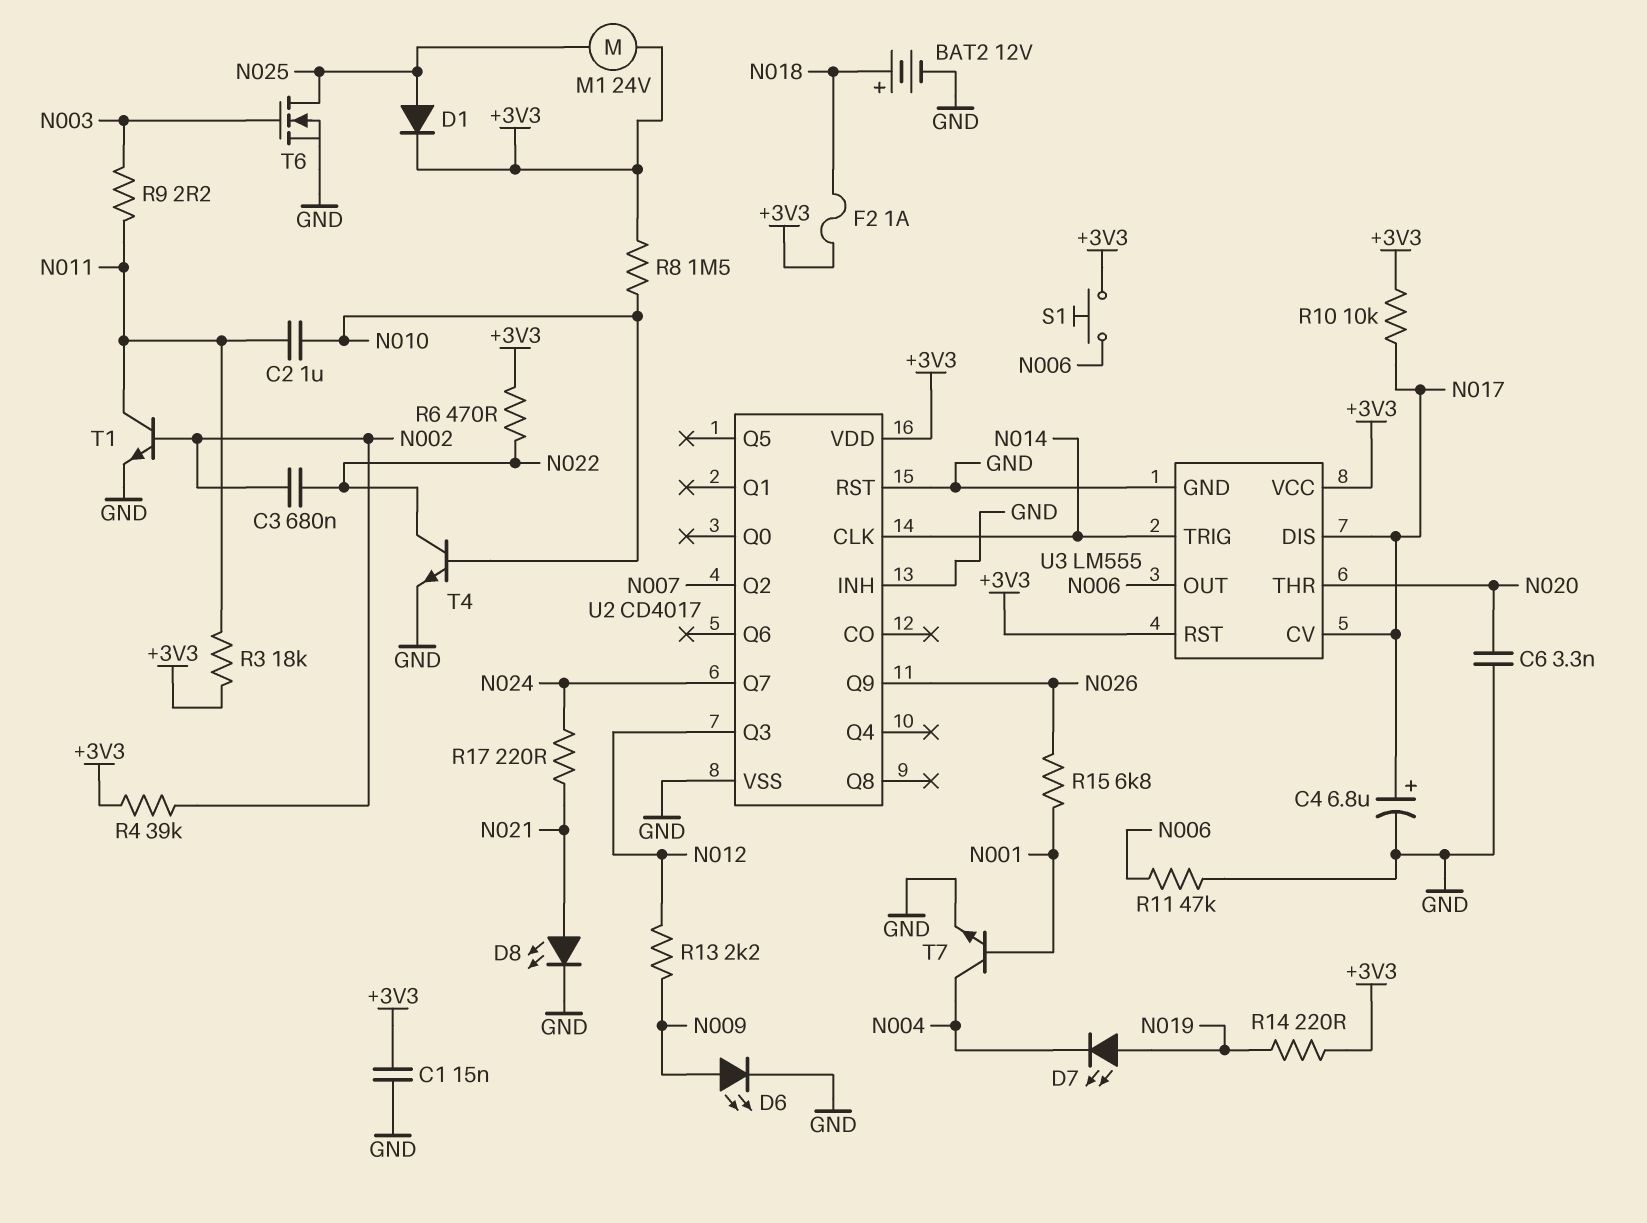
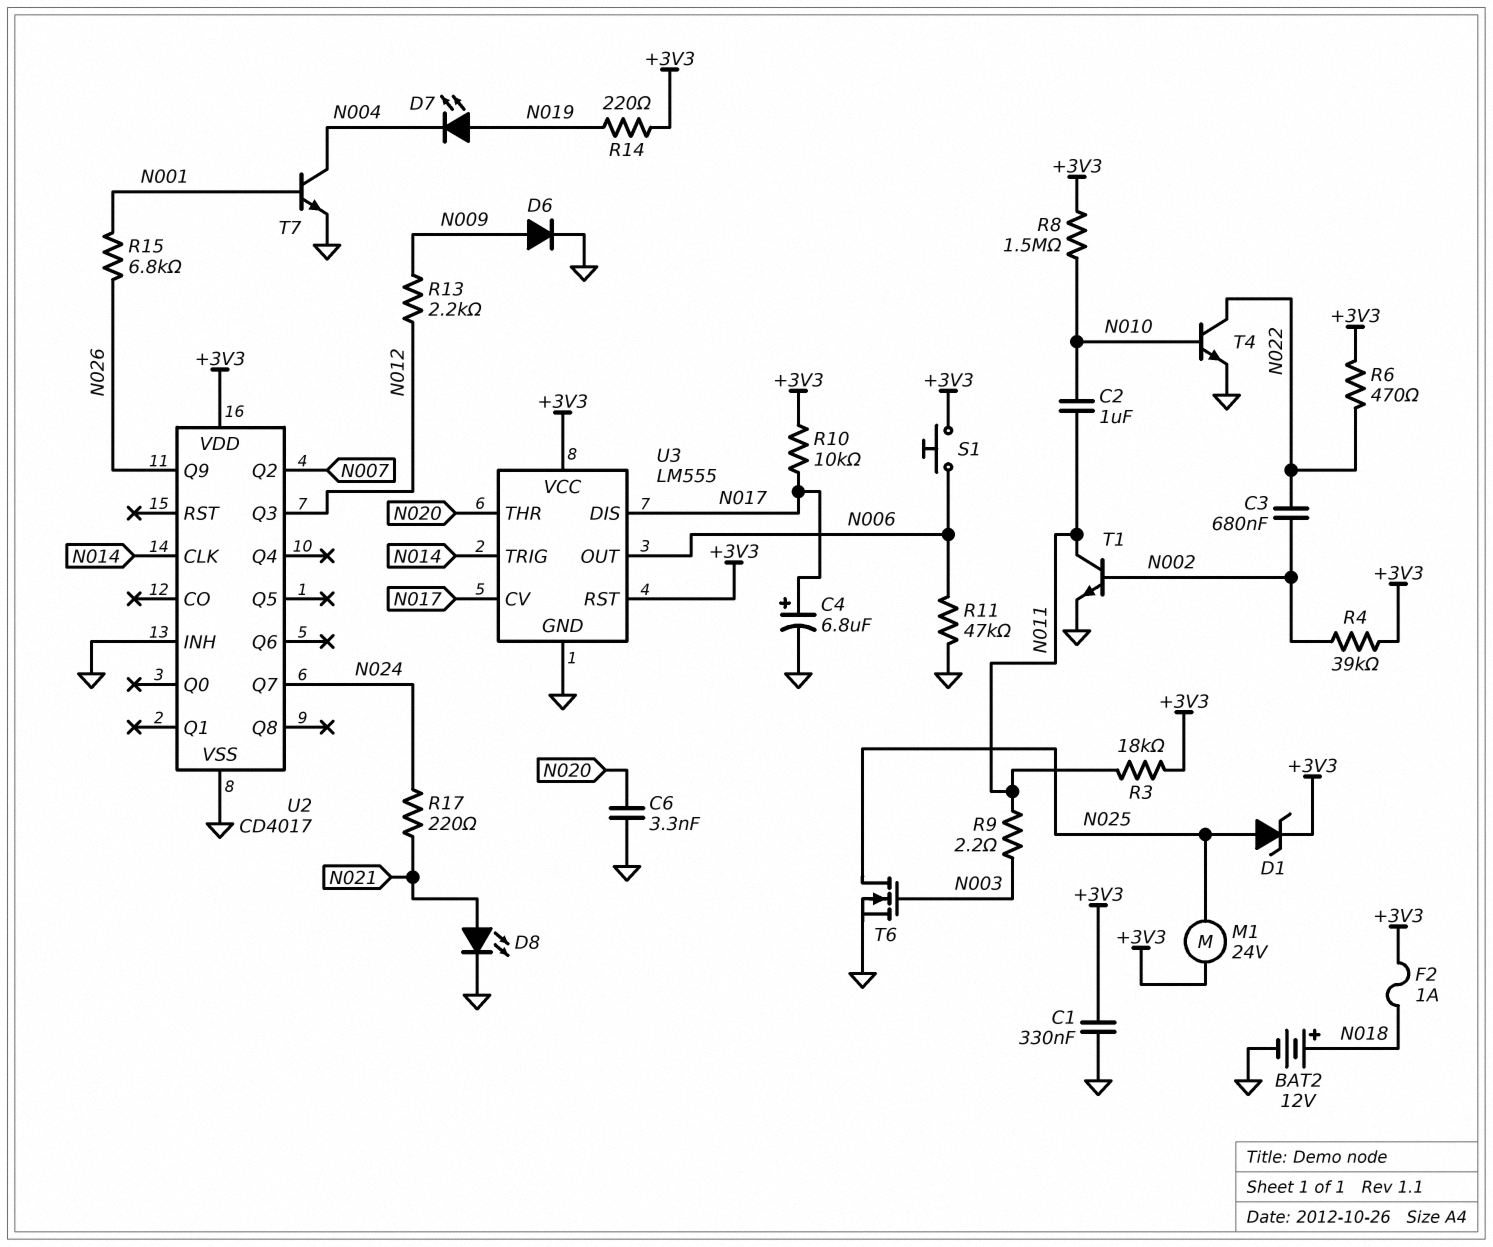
C1: 15nF (+3V3, GND) -> 330nF (+3V3, GND)
D1: diode (A N025, K +3V3) -> zener (A N025, K +3V3)
D6: LED (A N009, K GND) -> diode (A N009, K GND)
U2 pin RST: GND -> none

